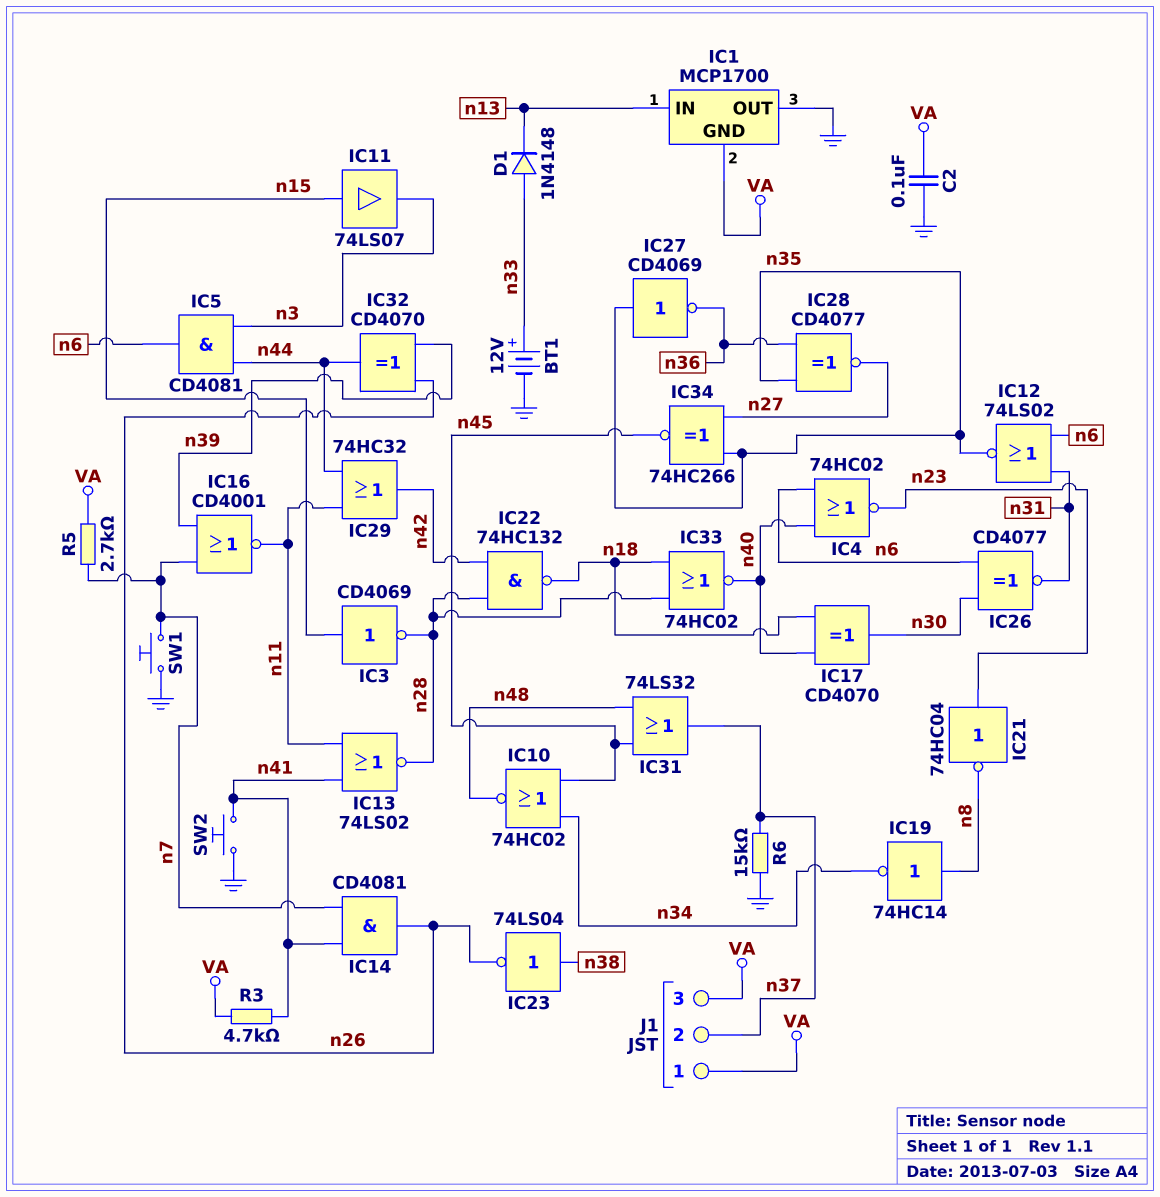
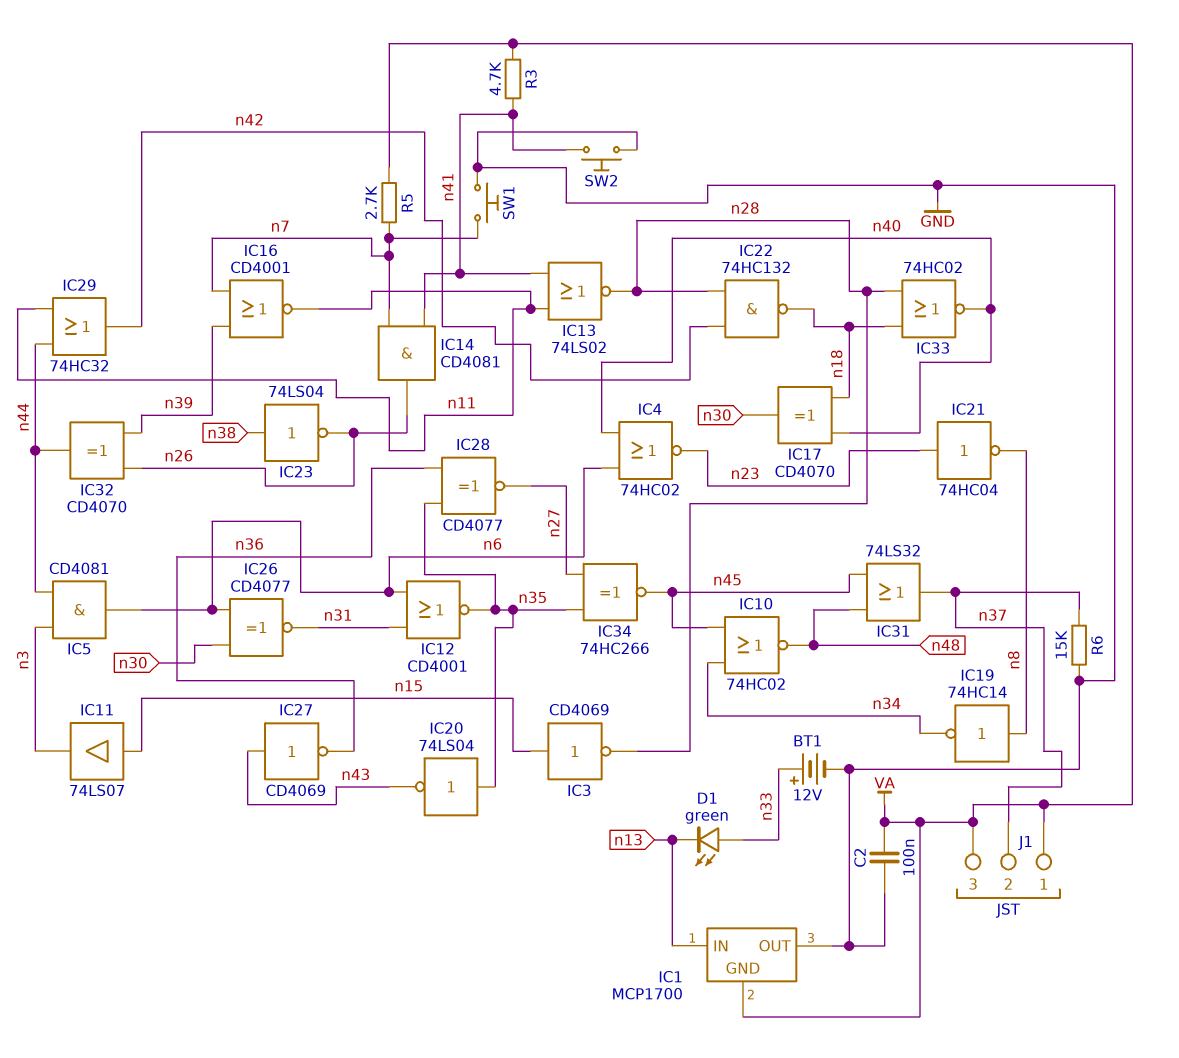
D1: diode 1N4148 (A n33, K n13) -> LED green (A n33, K n13)
IC12: NOR 74LS02 (in n6, in n31, out n35) -> NOR CD4001 (in n6, in n31, out n35)
IC20: none -> NOT 74LS04 (in n35, out n43)
IC27: NOT CD4069 (in n35, out n36) -> NOT CD4069 (in n43, out n36)

